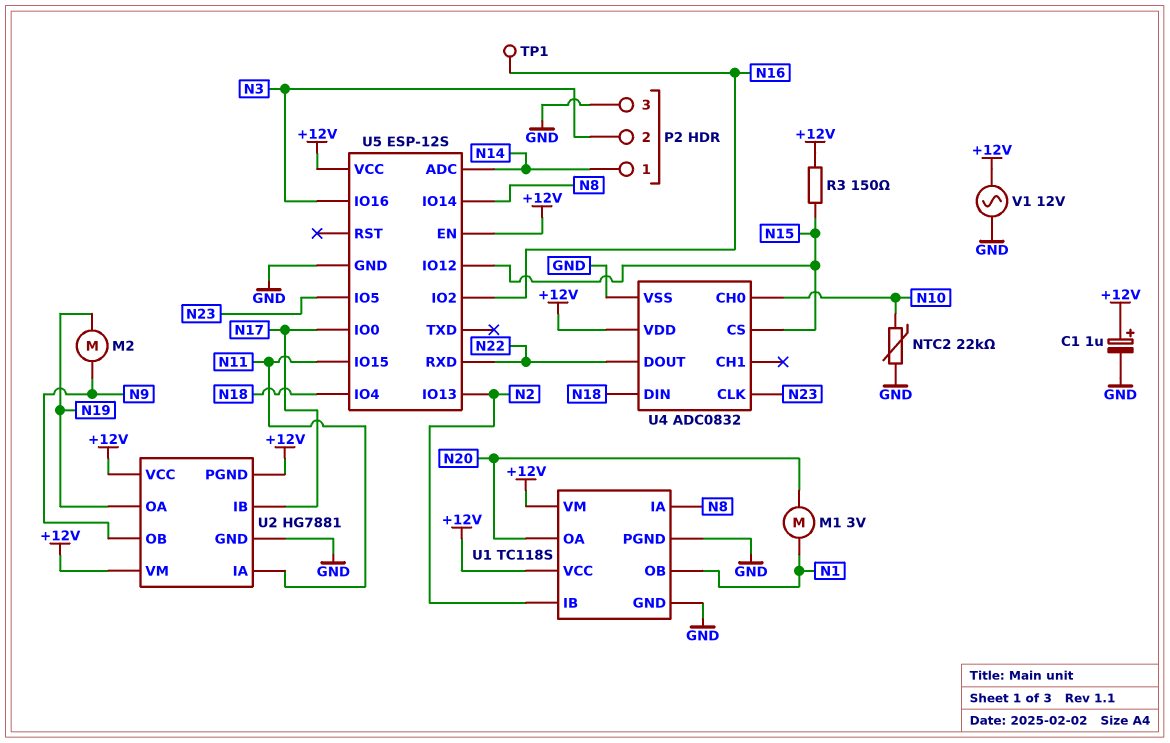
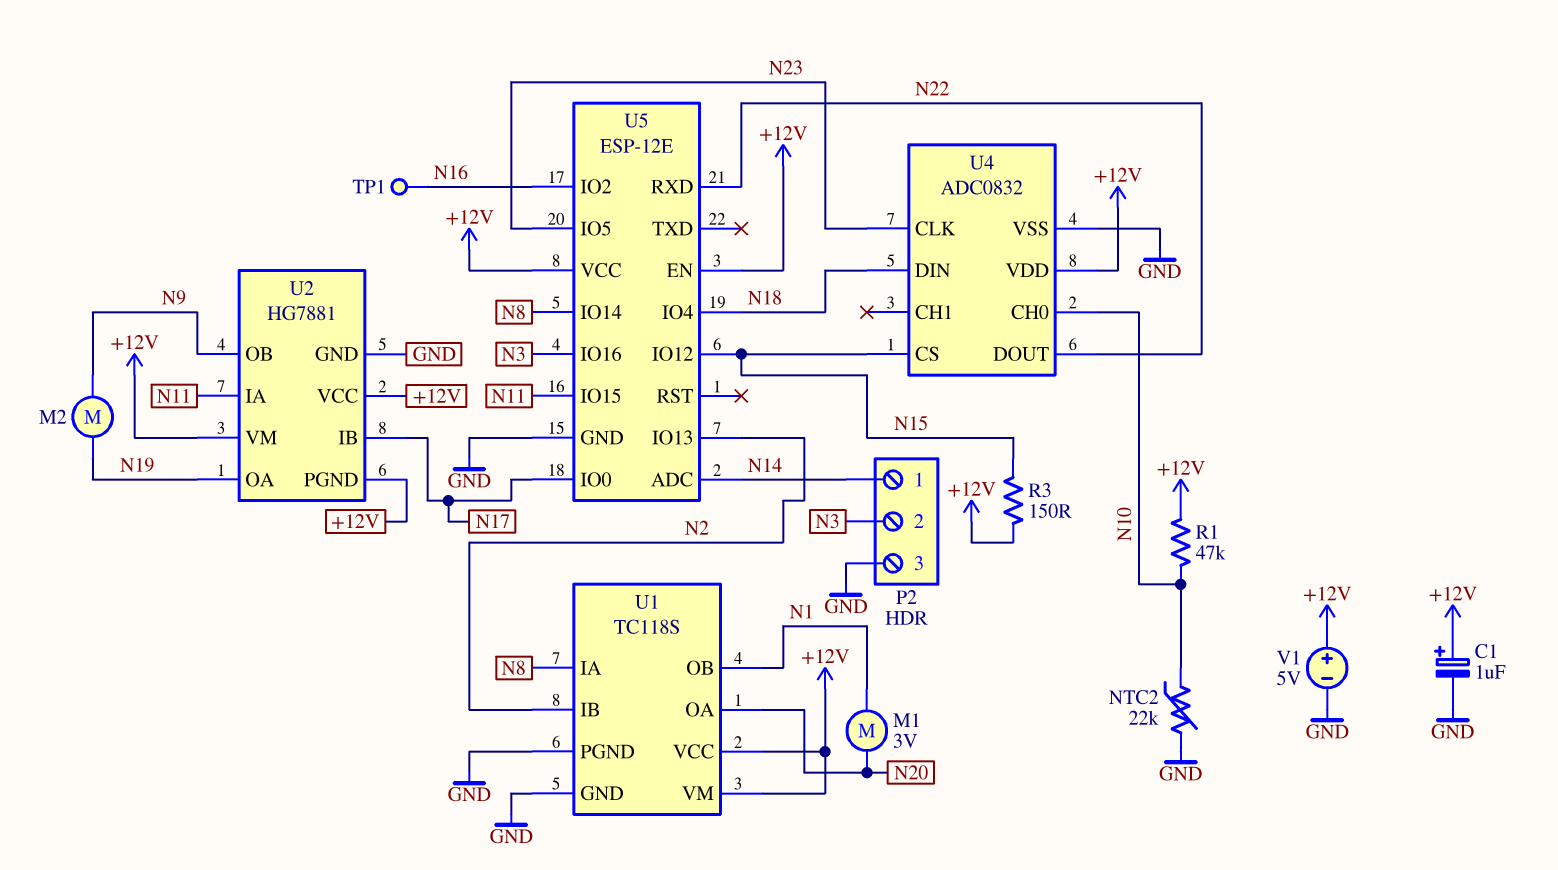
R1: none -> 47k (+12V, N10)
U5: ESP-12S -> ESP-12E
V1: AC 12V (+12V, GND) -> 5V (plus +12V, minus GND)

